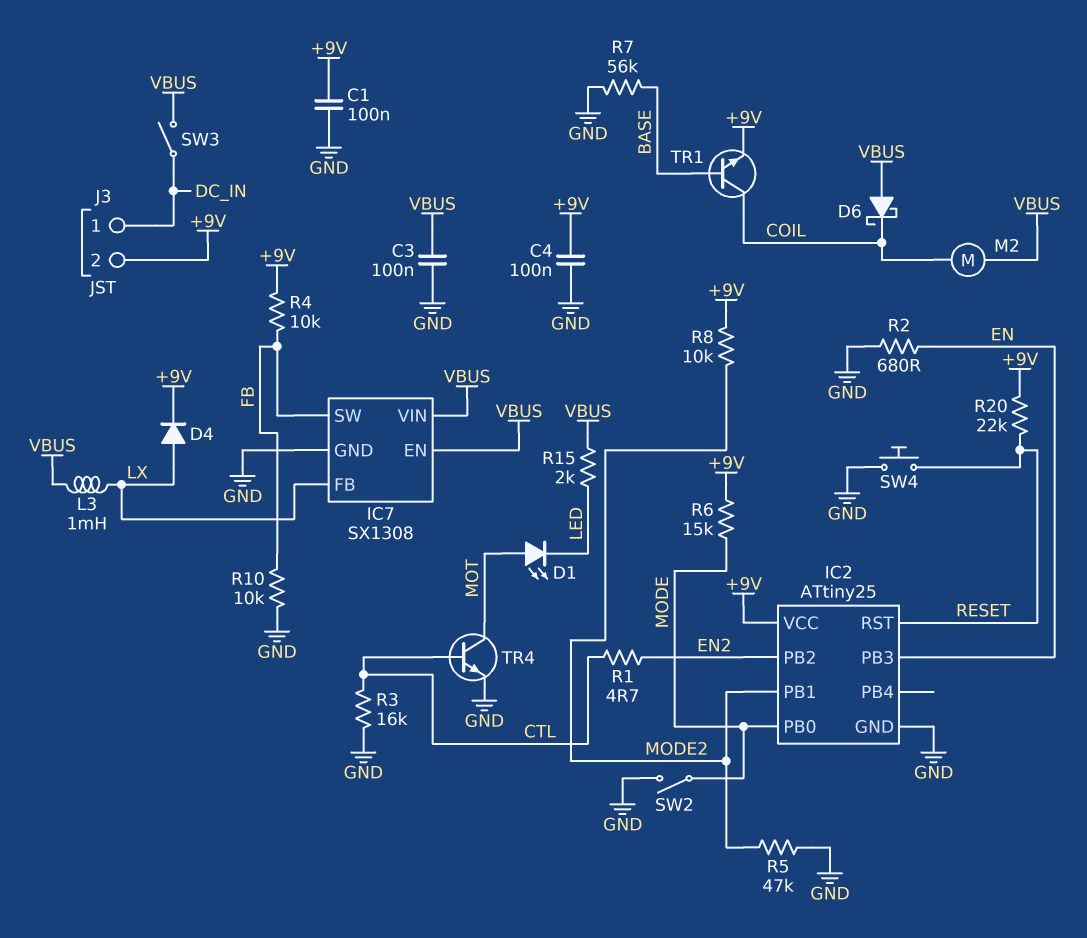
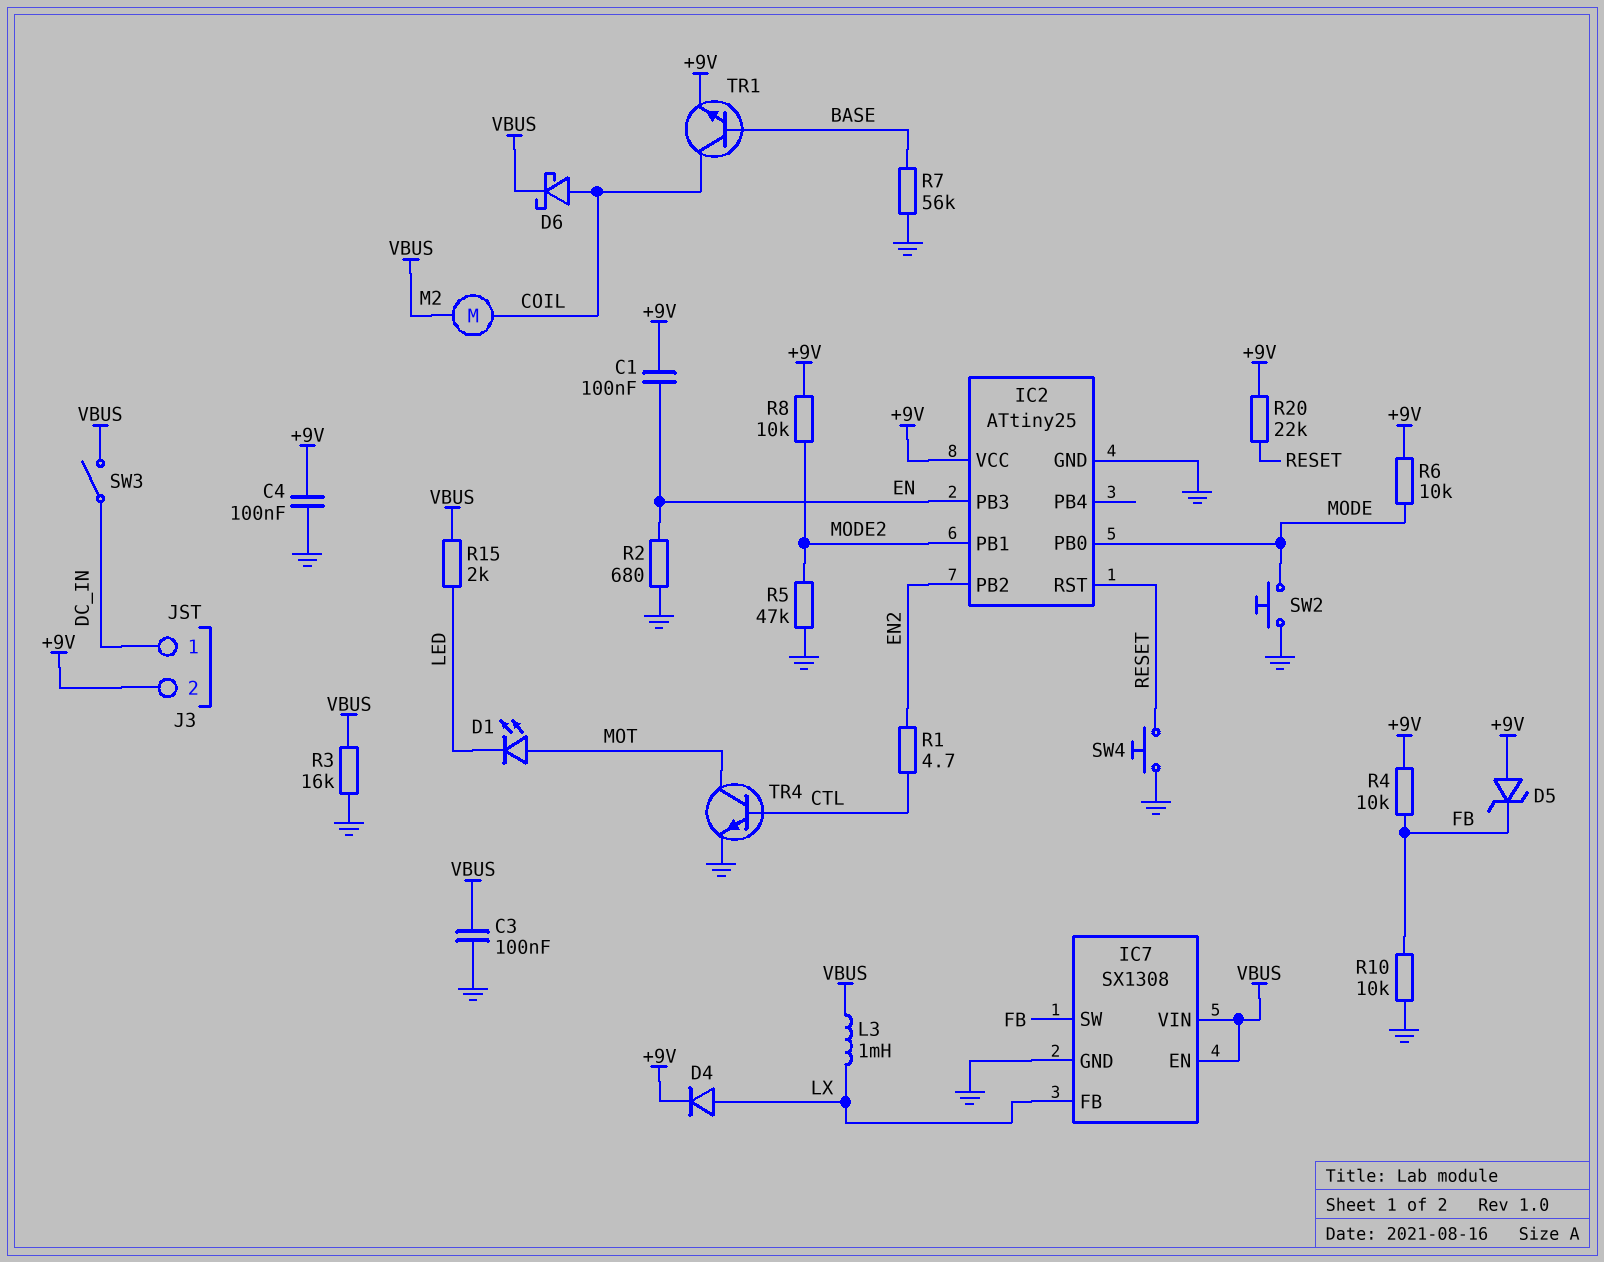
C1: 100nF (+9V, GND) -> 100nF (+9V, EN)
D5: none -> zener (A +9V, K FB)
D6: schottky (A VBUS, K COIL) -> schottky (A COIL, K VBUS)
R3: 16k (CTL, GND) -> 16k (GND, VBUS)
R6: 15k (+9V, MODE) -> 10k (+9V, MODE)
SW2: switch (GND, MODE) -> button (GND, MODE)

